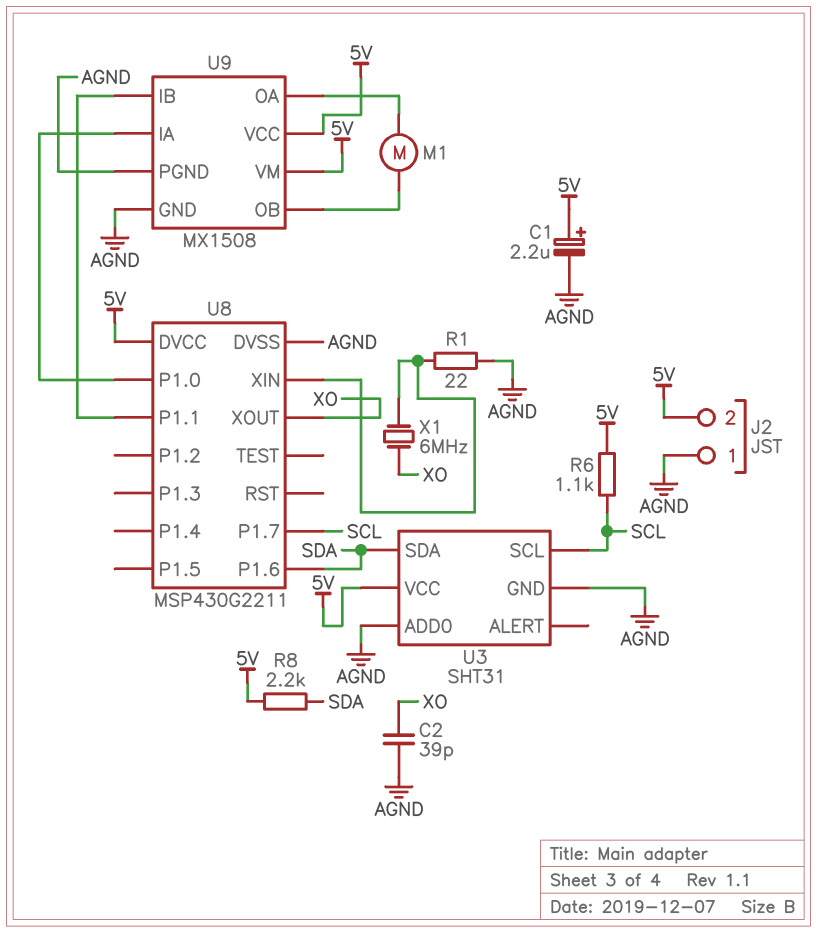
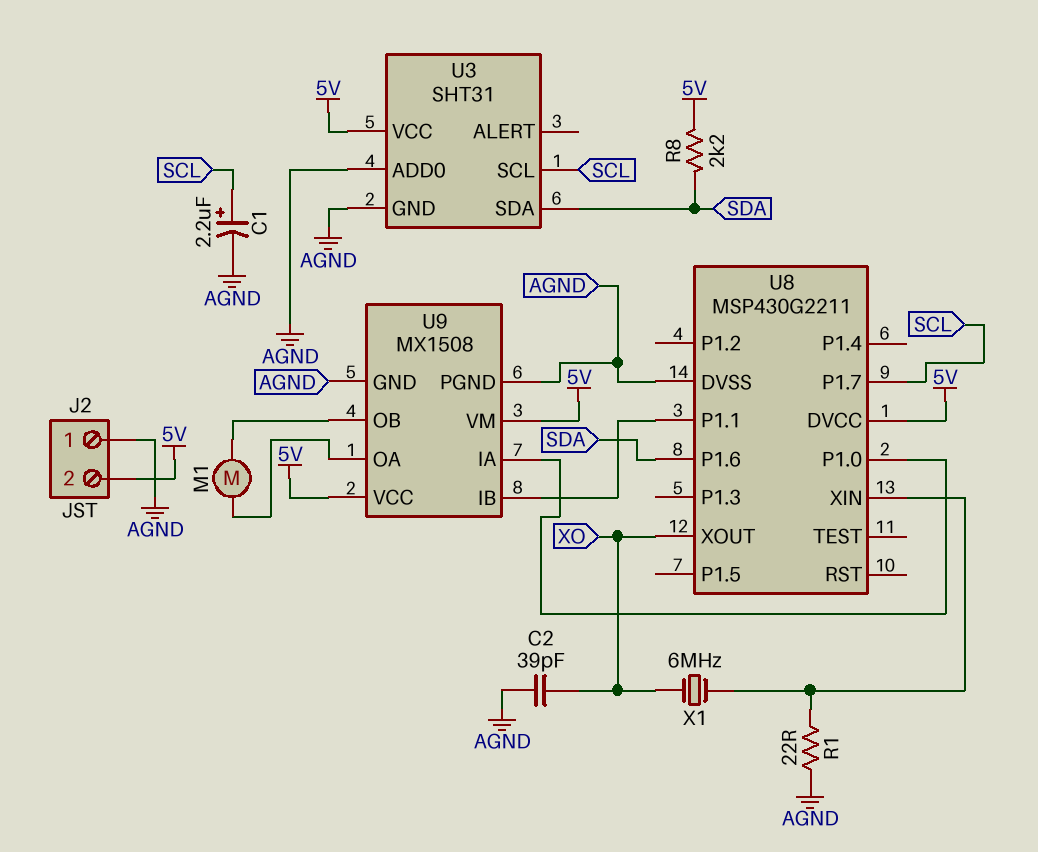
C1: 2.2uF (plus 5V, minus AGND) -> 2.2uF (plus SCL, minus AGND)
R6: 1.1k (5V, SCL) -> none

